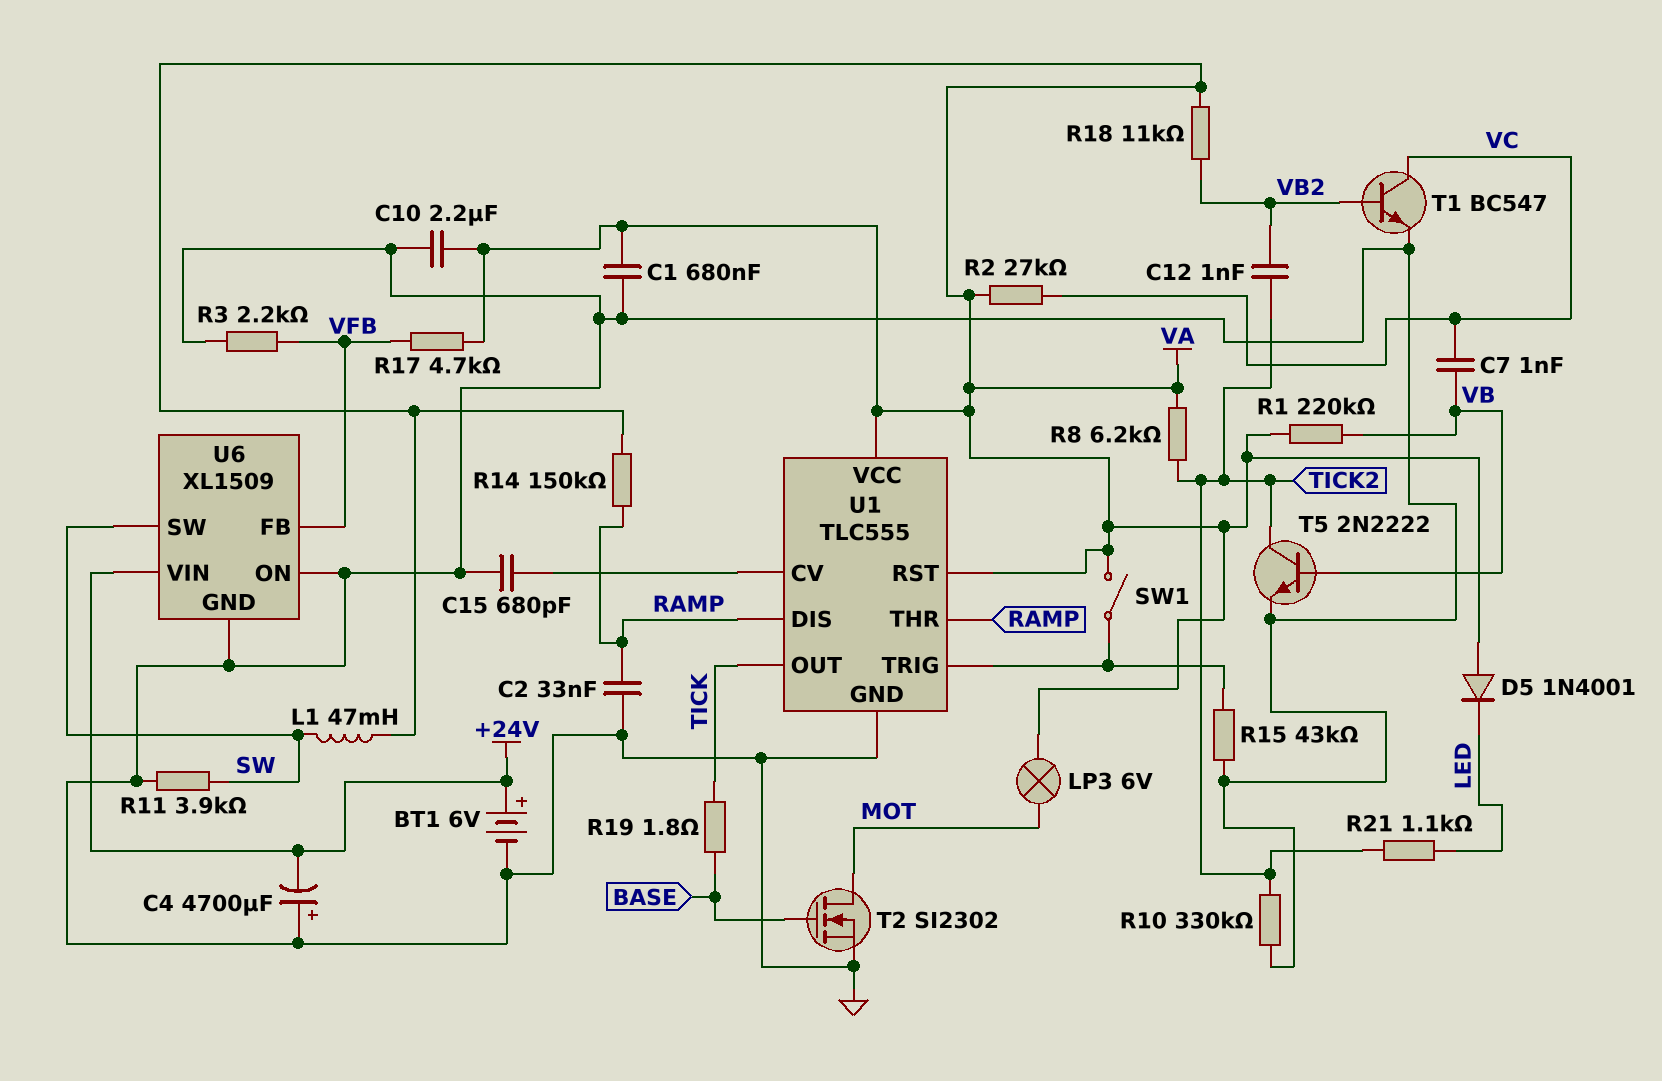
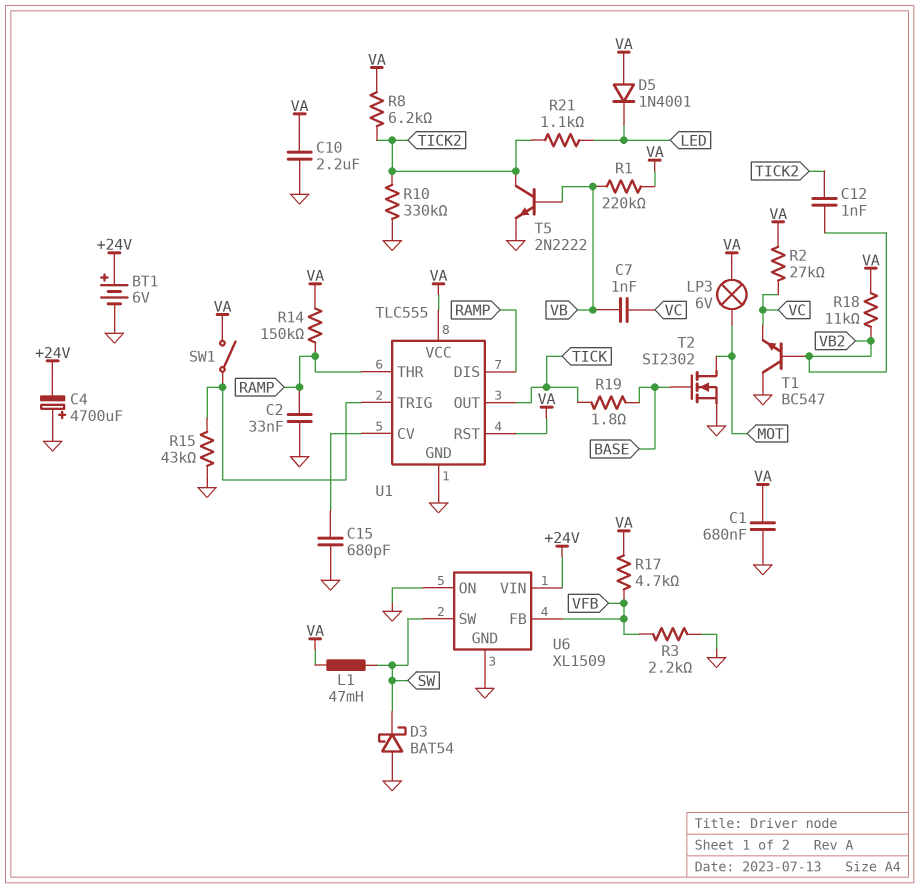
D3: none -> schottky BAT54 (A GND, K SW)
R11: 3.9k (GND, SW) -> none
T1: NPN BC547 (B VB2, C VC, E GND) -> NPN BC547 (B VB2, C GND, E VC)

